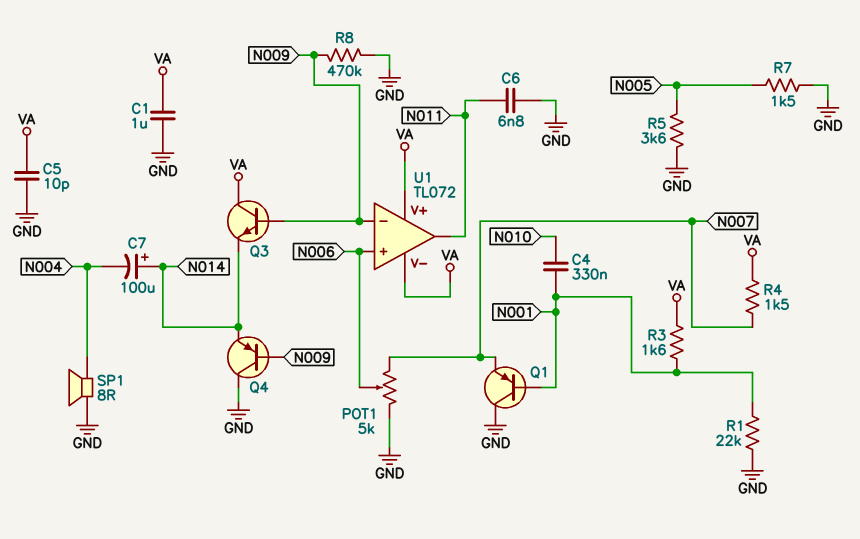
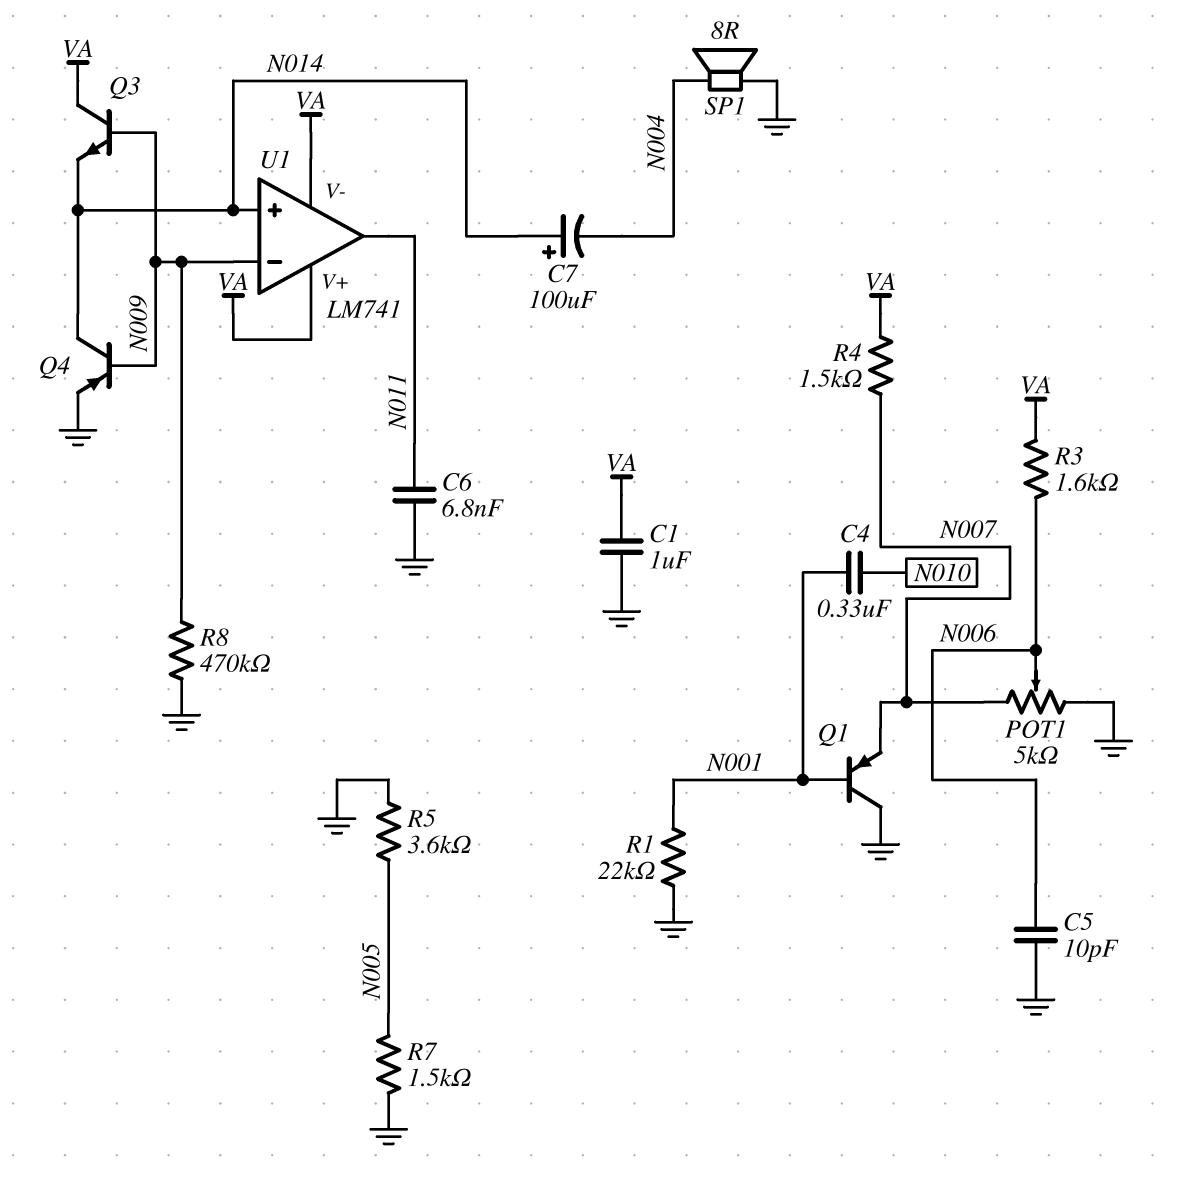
C5: 10pF (GND, VA) -> 10pF (GND, N006)
Q4: PNP (B N009, C GND, E N014) -> PNP (B N009, C N014, E GND)
R3: 1.6k (N001, VA) -> 1.6k (N006, VA)
U1: TL072 -> LM741
U1 pin in+: N006 -> N014

